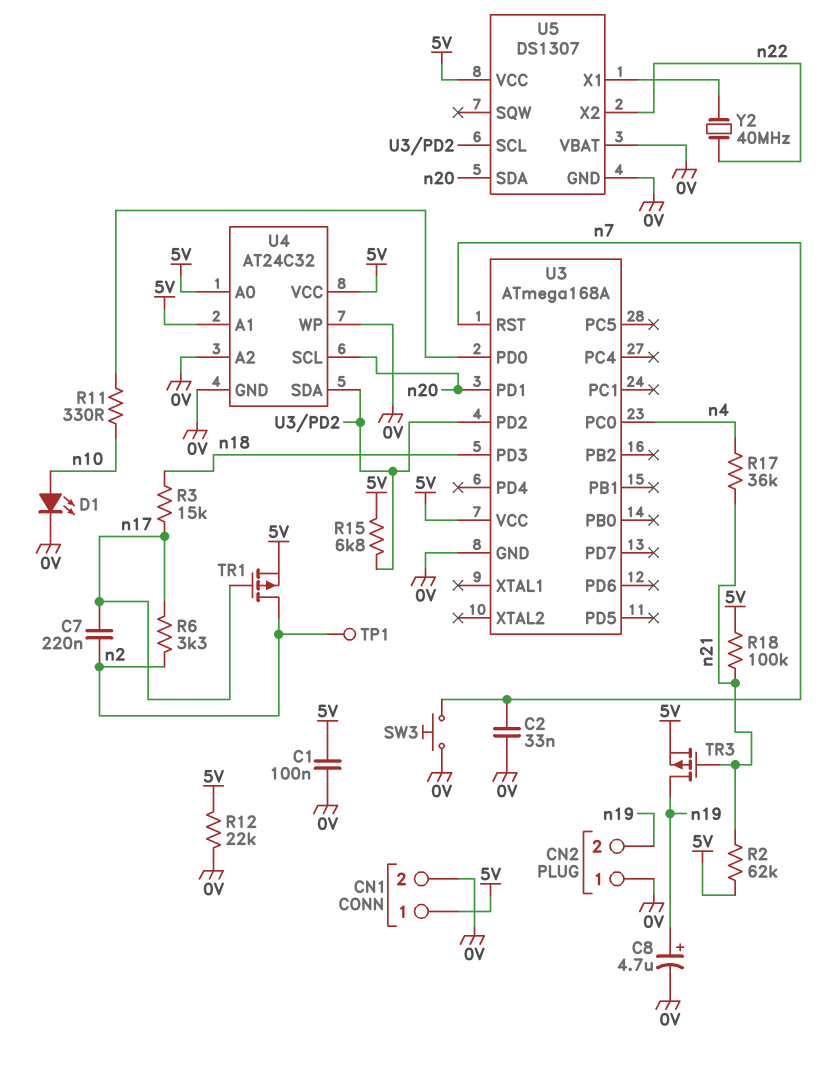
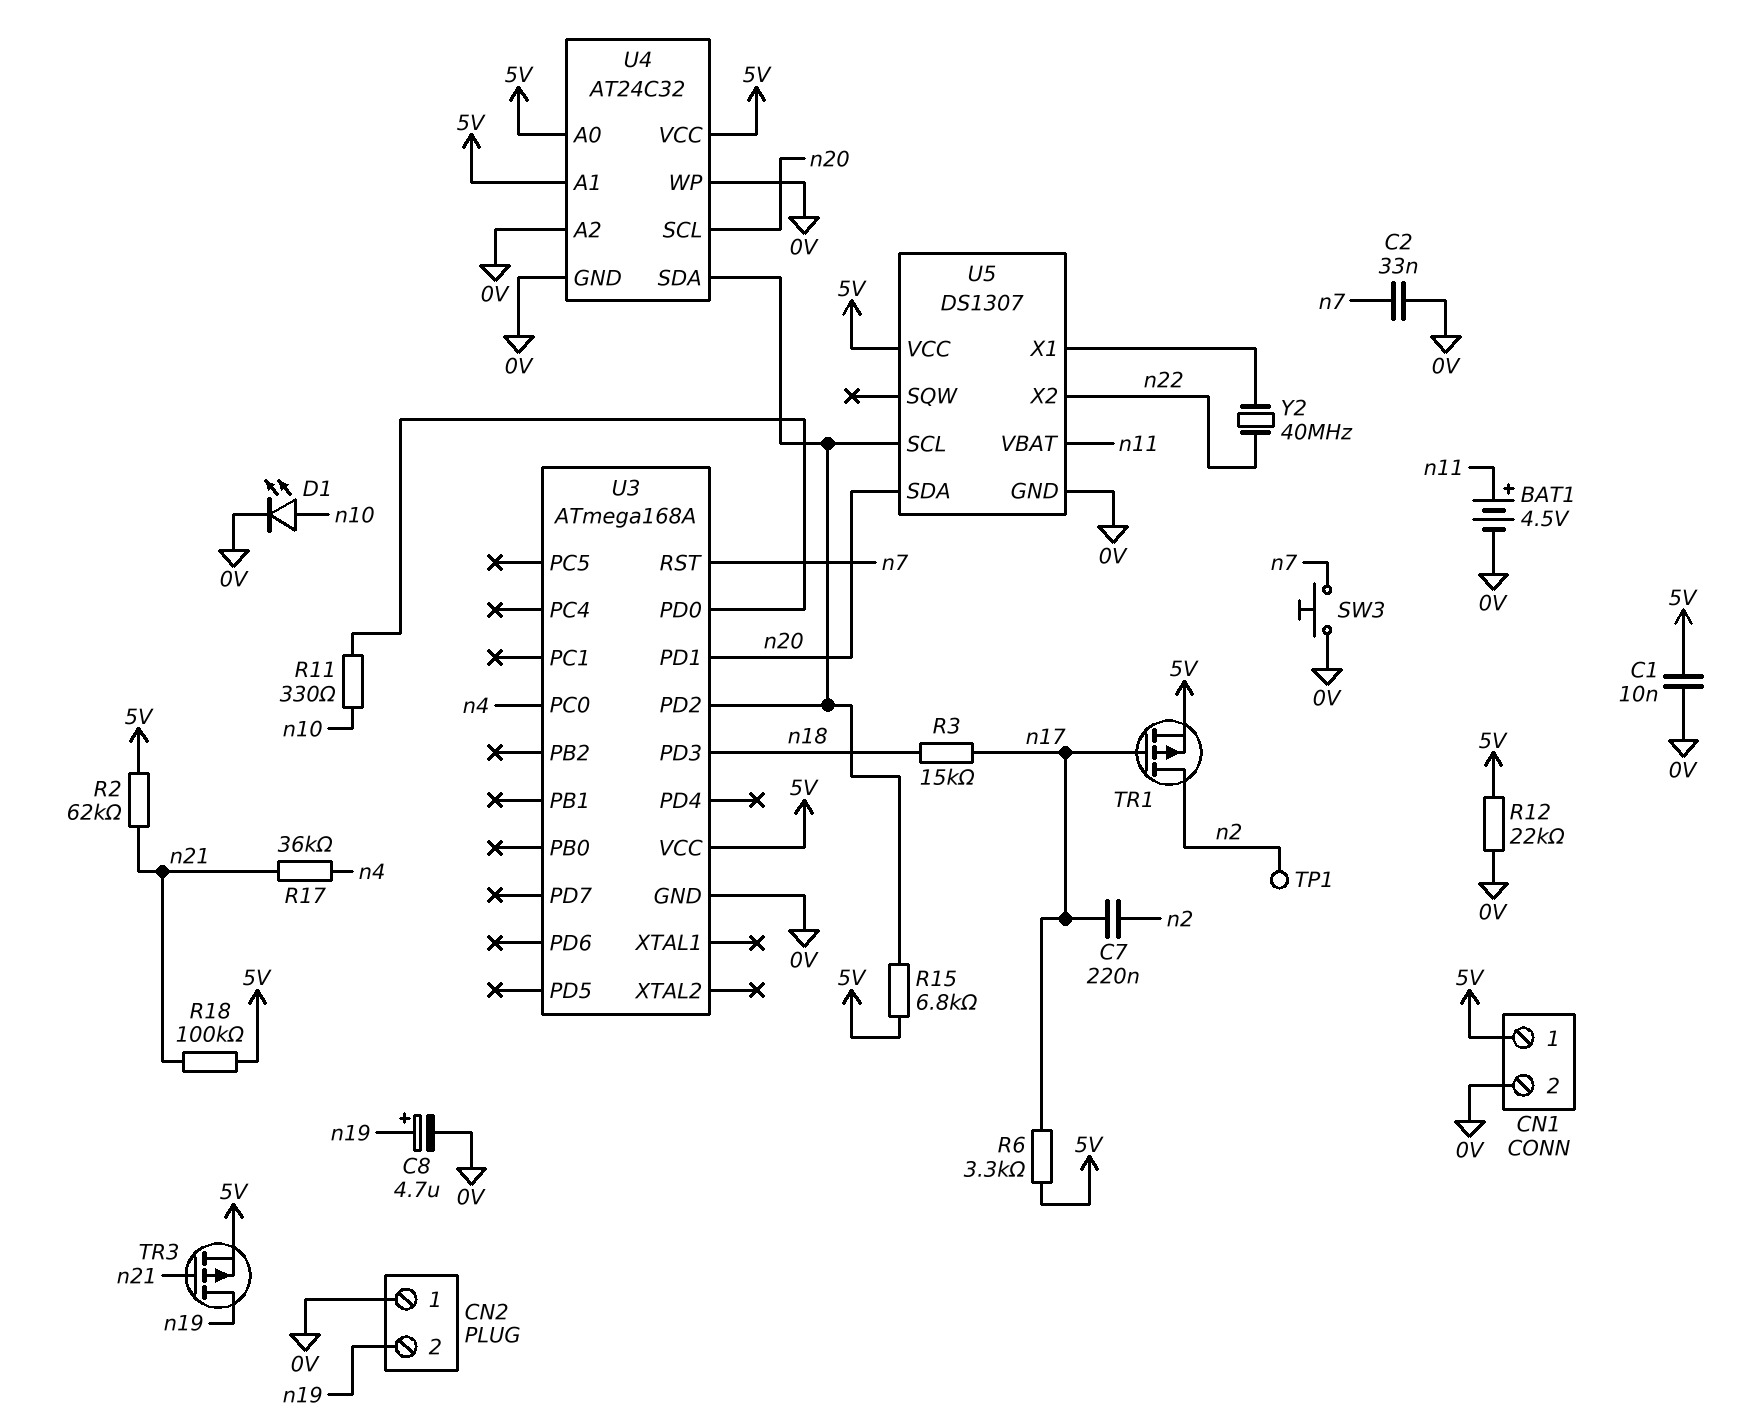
BAT1: none -> 4.5V (plus n11, minus 0V)
C1: 100nF (0V, 5V) -> 10nF (0V, 5V)
R6: 3.3k (n2, n17) -> 3.3k (5V, n17)
U5 pin VBAT: 0V -> n11

